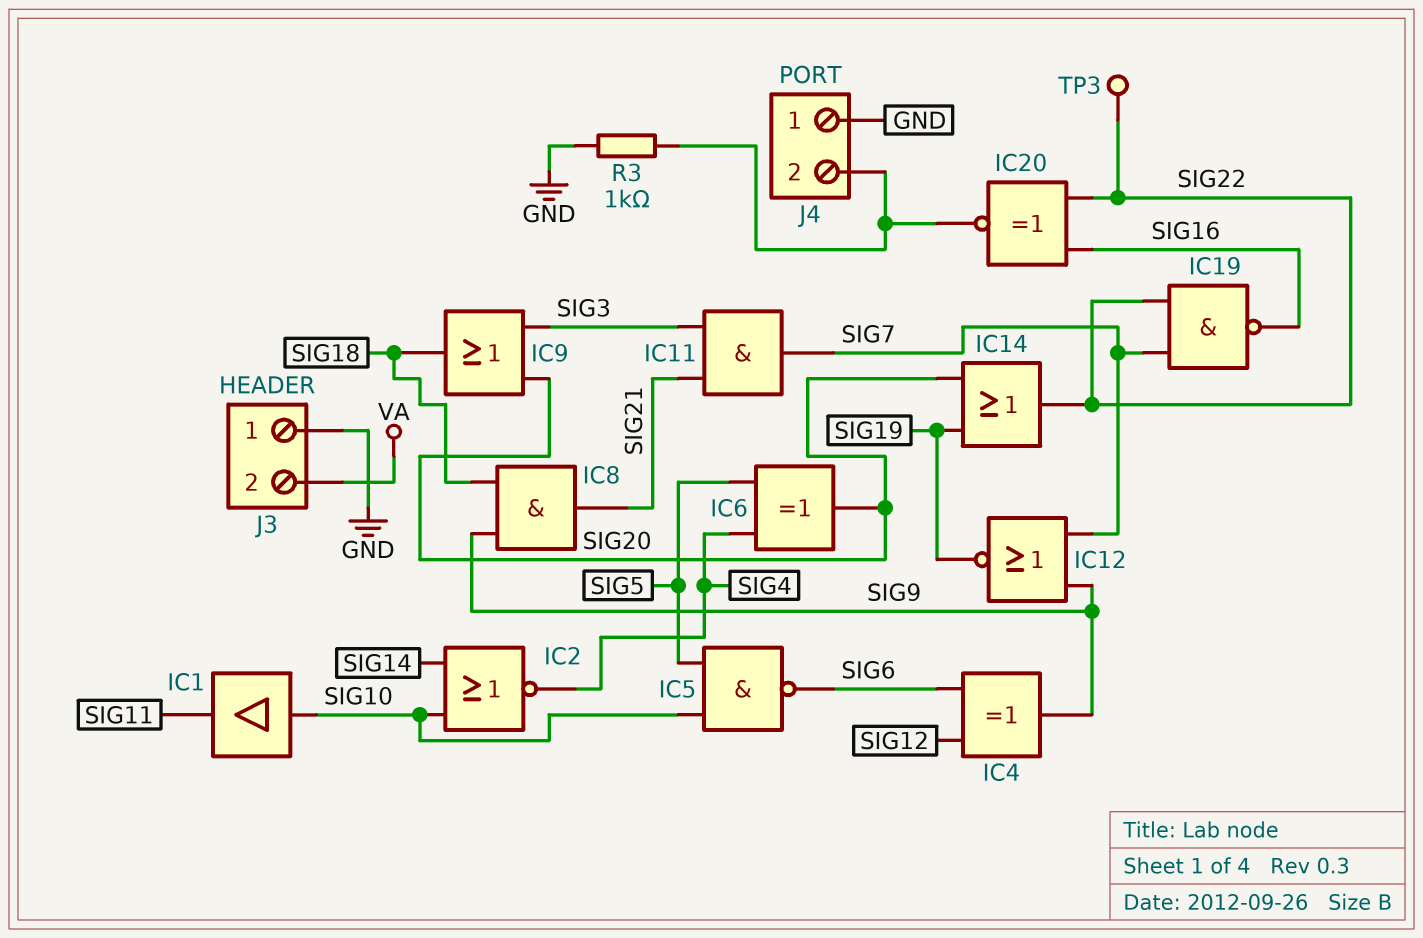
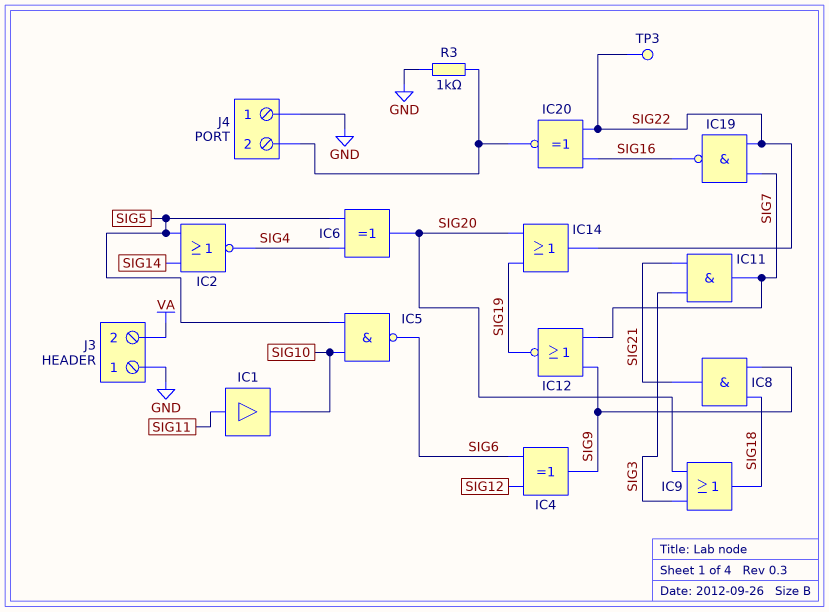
IC1: buffer (in SIG10, out SIG11) -> buffer (in SIG11, out SIG10)
IC2: NOR (in SIG10, in SIG14, out SIG4) -> NOR (in SIG5, in SIG14, out SIG4)

